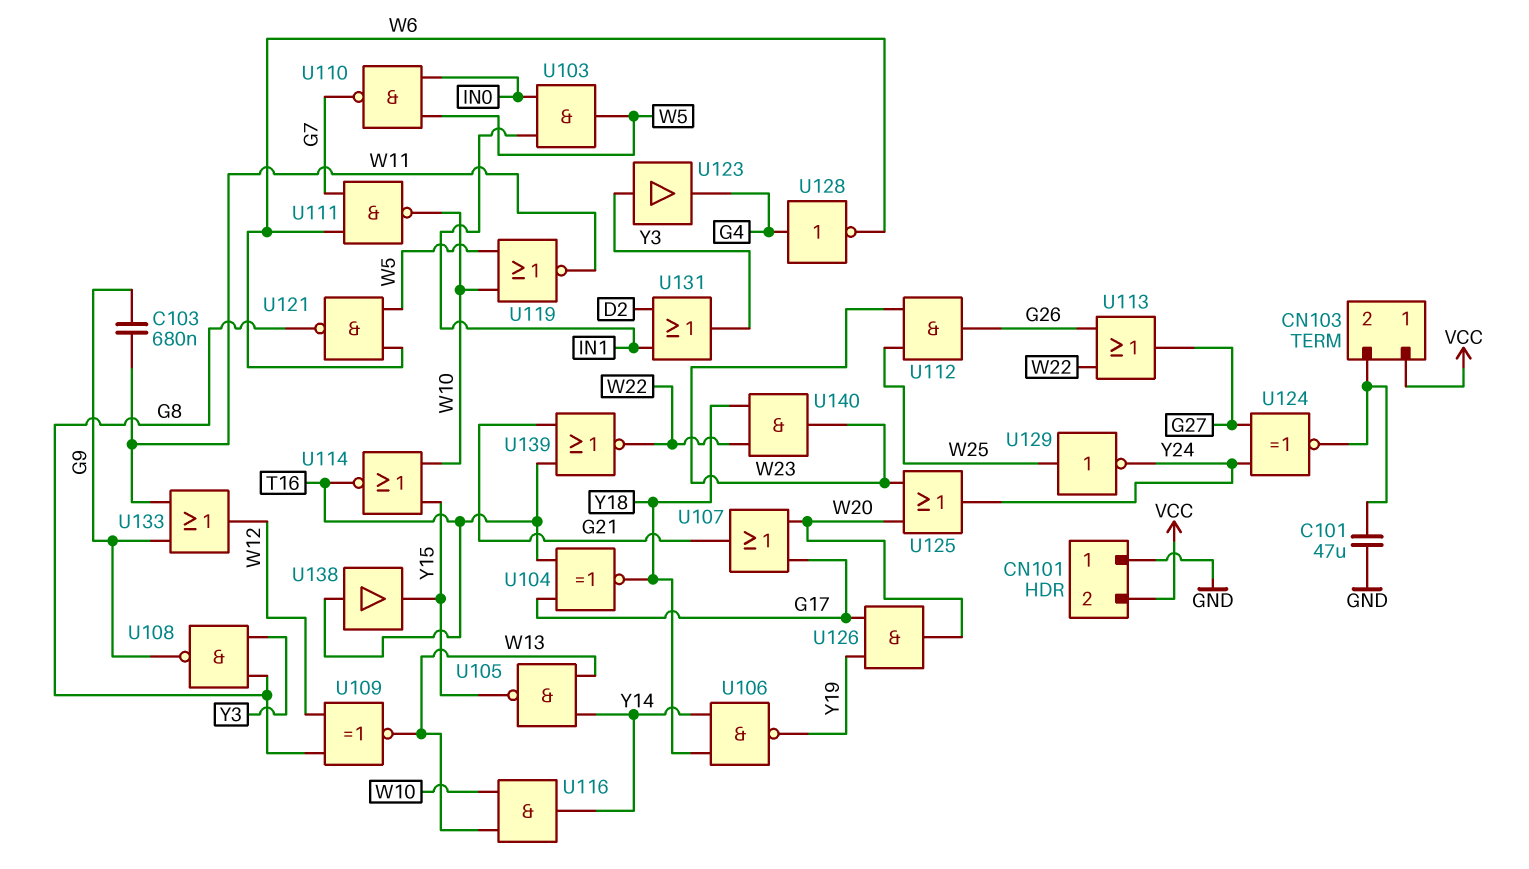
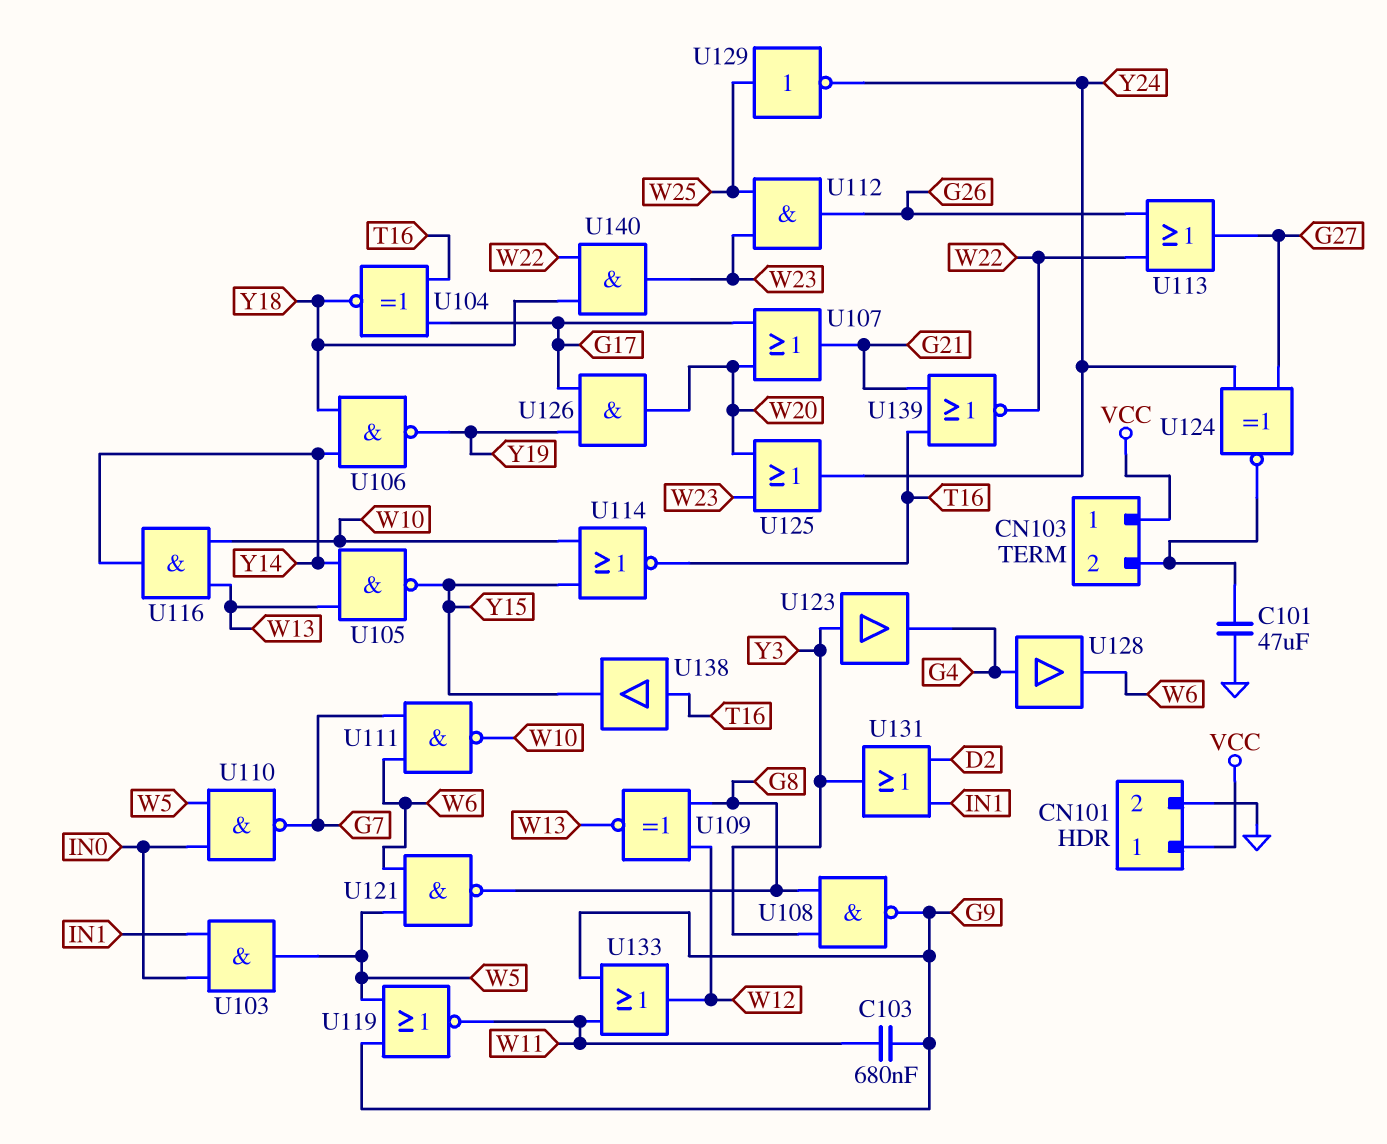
CN101 pin 1: GND -> VCC
CN101 pin 2: VCC -> GND
U119: NOR (in W5, in W10, out W11) -> NOR (in G9, in W5, out W11)
U128: NOT (in G4, out W6) -> buffer (in G4, out W6)

